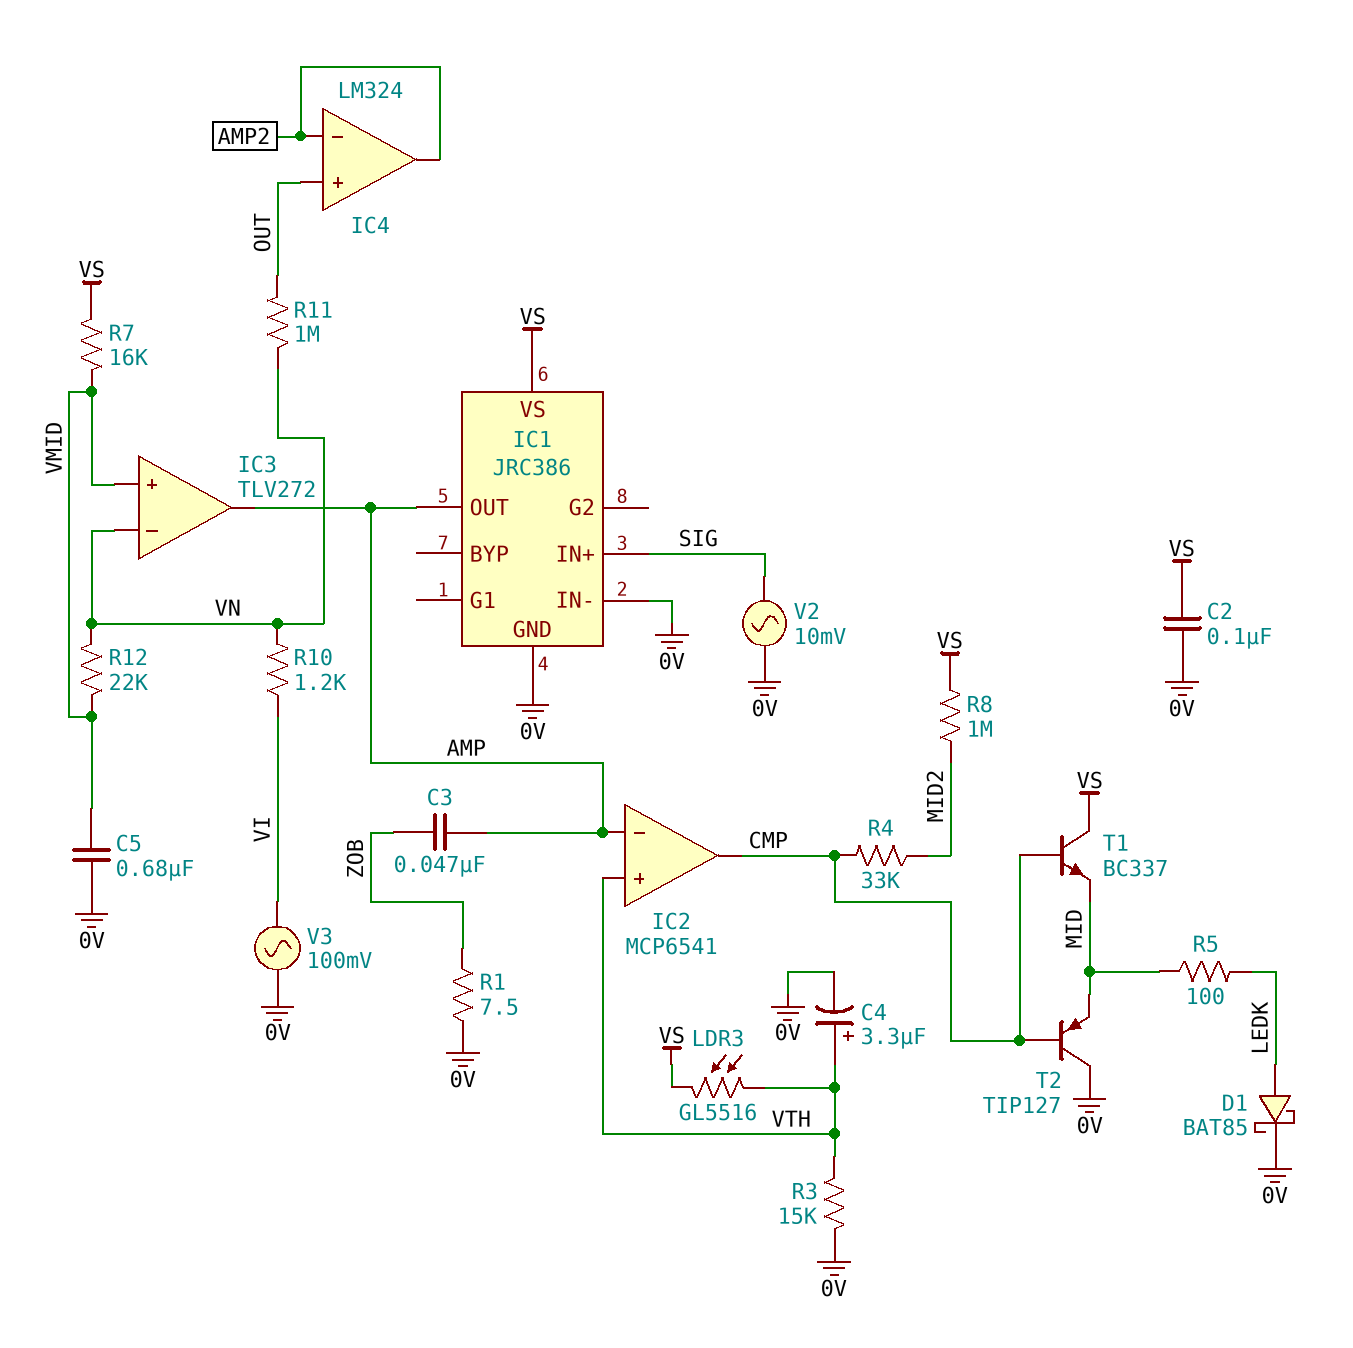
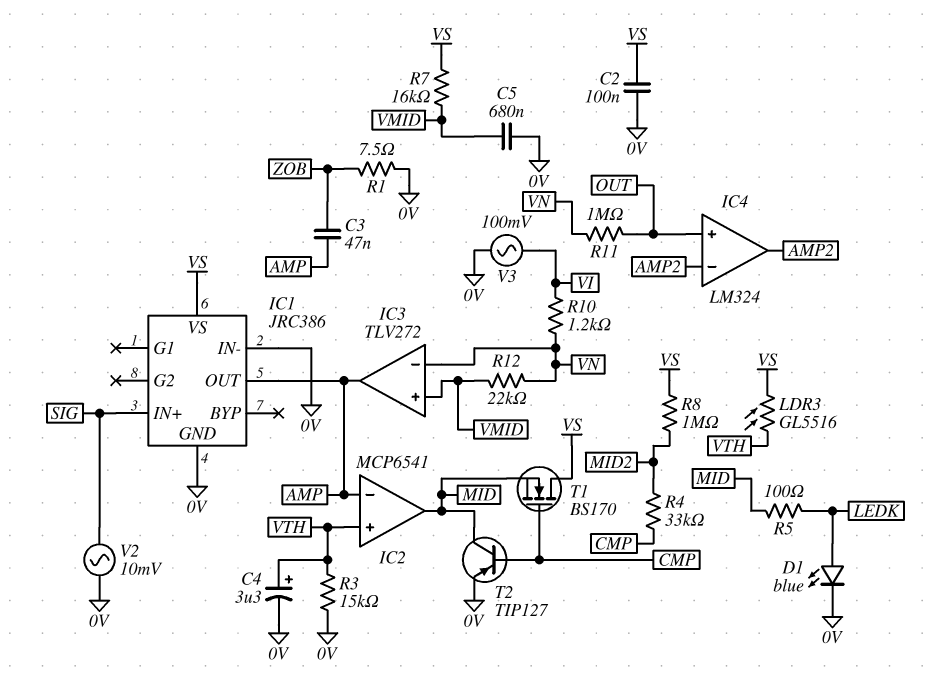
D1: schottky BAT85 (A LEDK, K 0V) -> LED blue (A LEDK, K 0V)
IC2 pin out: CMP -> MID
T1: NPN BC337 (B CMP, C VS, E MID) -> NMOS BS170 (G CMP, D VS, S MID)
T2: PNP TIP127 (B CMP, C 0V, E MID) -> PNP TIP127 (B CMP, C MID, E 0V)

